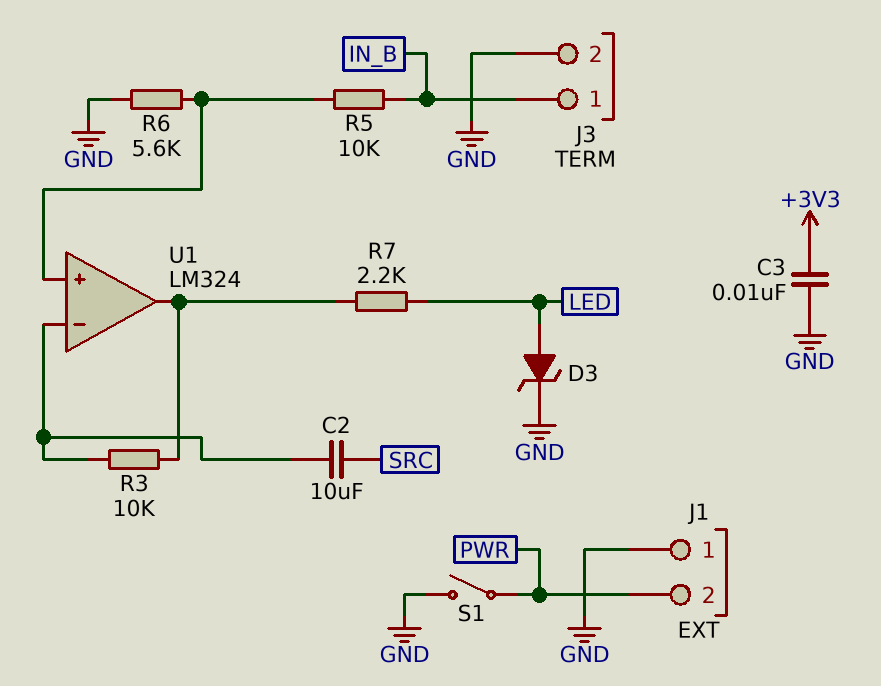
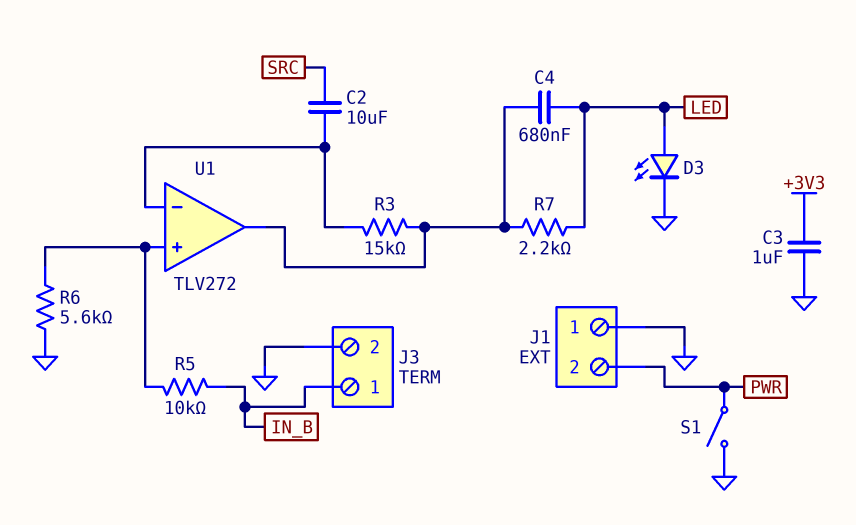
C3: 10nF (+3V3, GND) -> 1uF (+3V3, GND)
C4: none -> 680nF (LED, U1/out)
D3: zener (A LED, K GND) -> LED (A LED, K GND)
R3: 10k (U1/in-, U1/out) -> 15k (U1/in-, U1/out)
U1: LM324 -> TLV272

